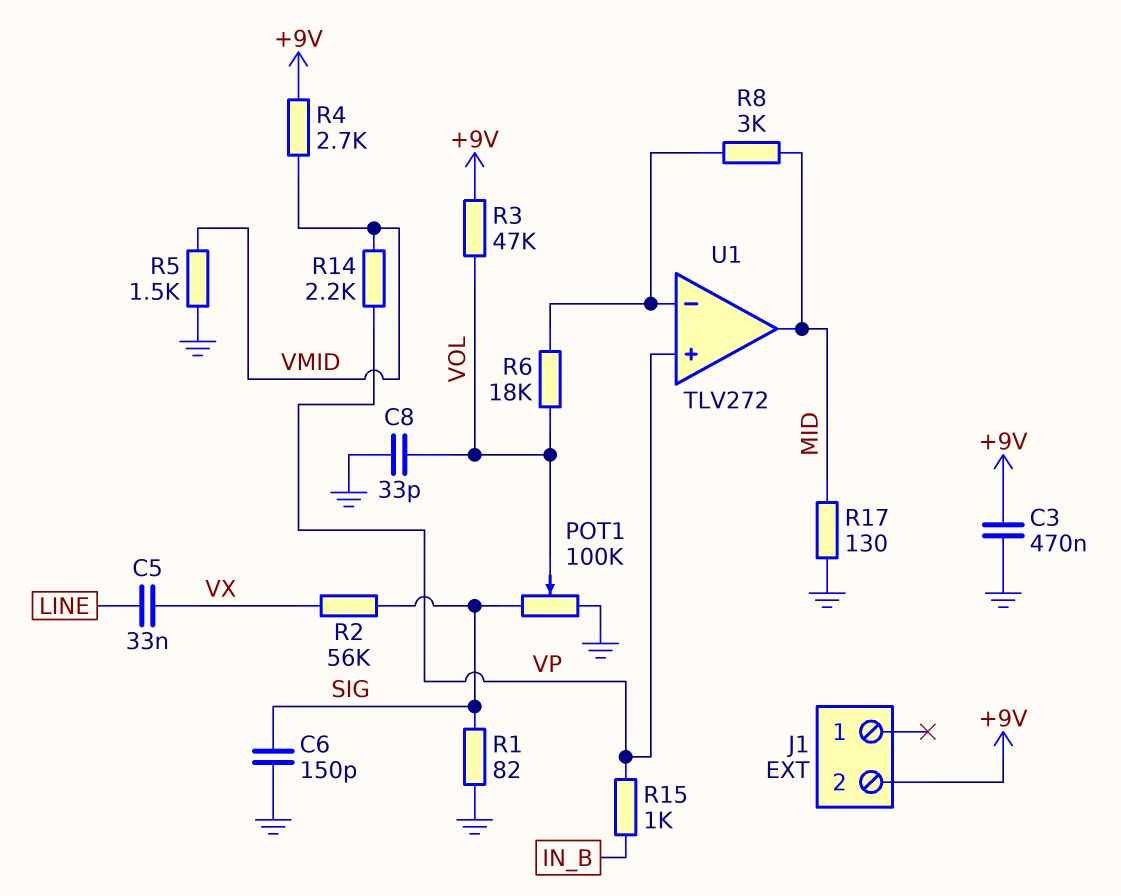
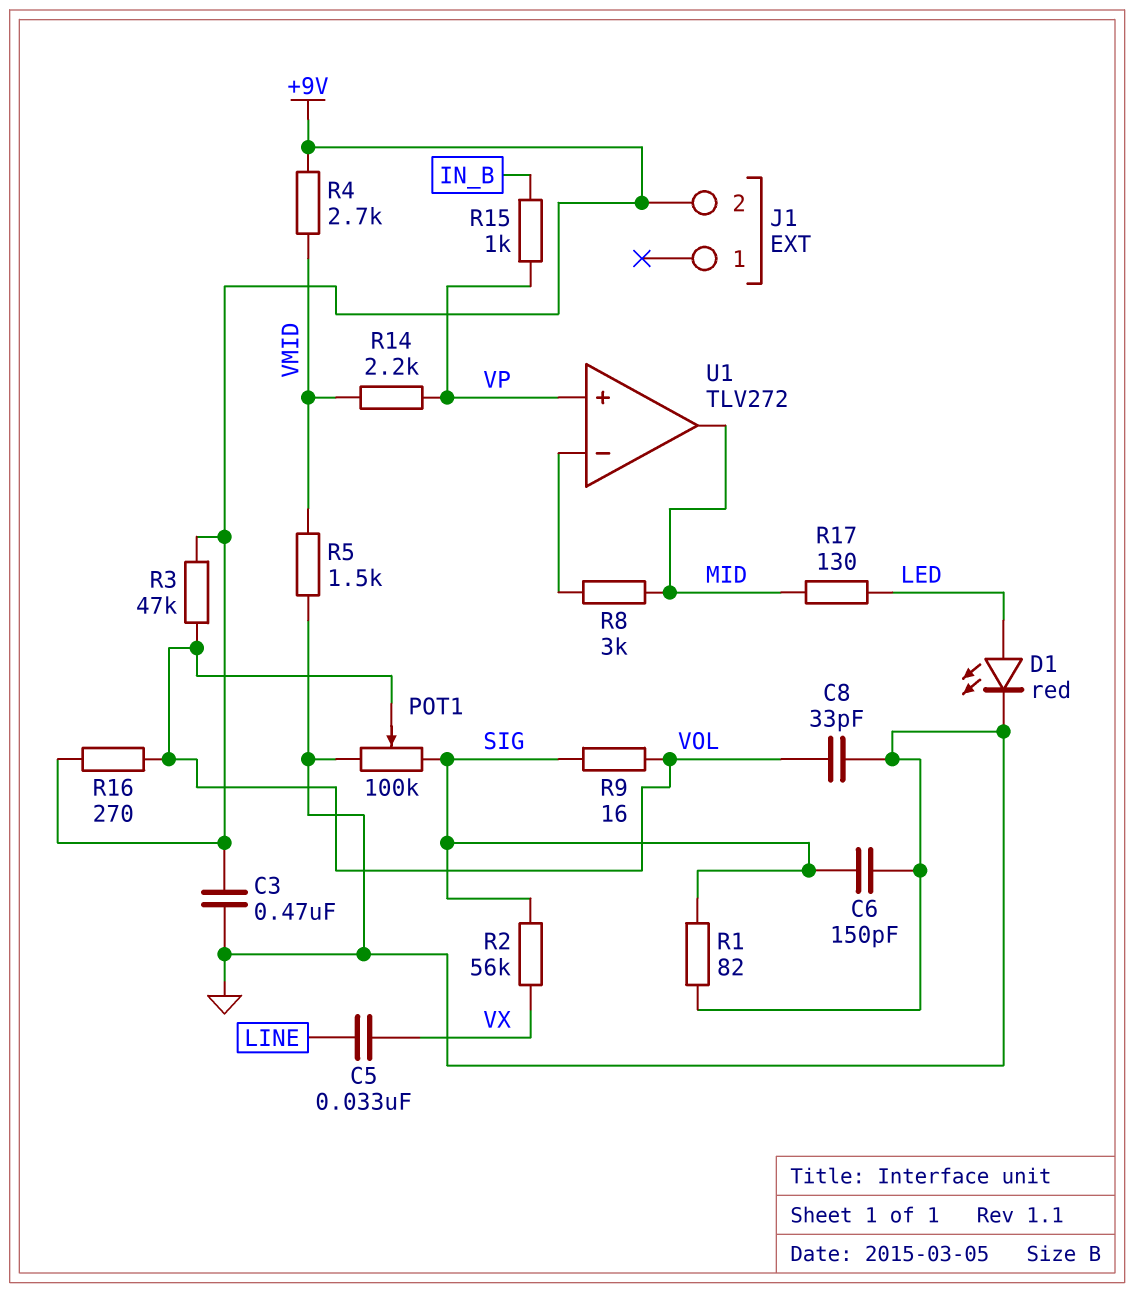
D1: none -> LED red (A LED, K GND)
R6: 18k (U1/in-, VOL) -> none
R9: none -> 16 (SIG, VOL)
R16: none -> 270 (+9V, VOL)
R17: 130 (GND, MID) -> 130 (LED, MID)

